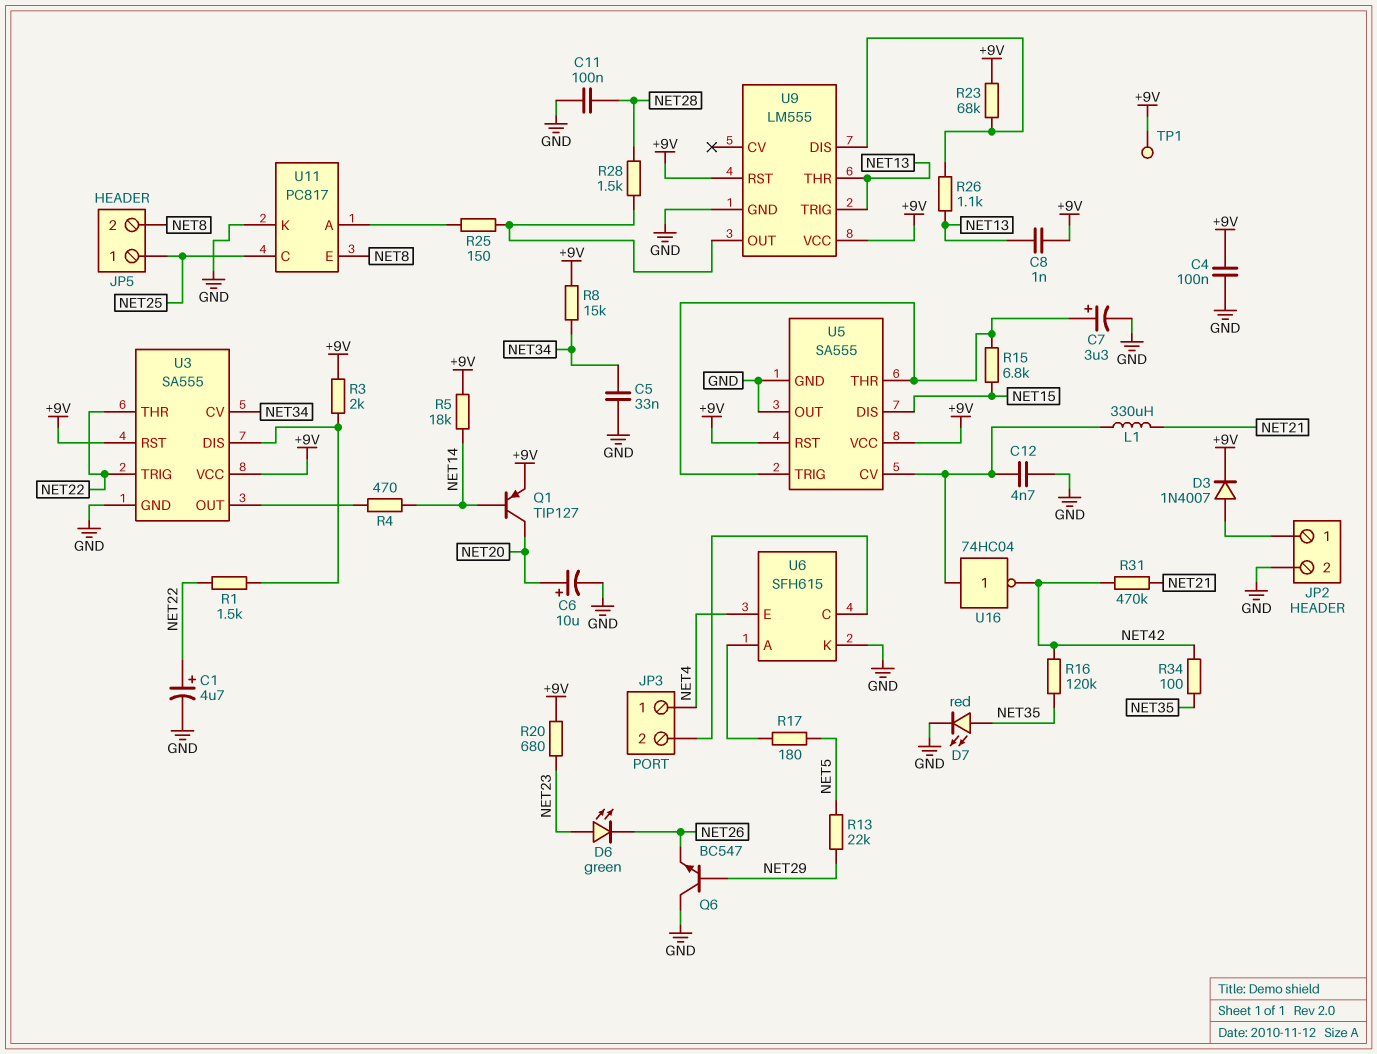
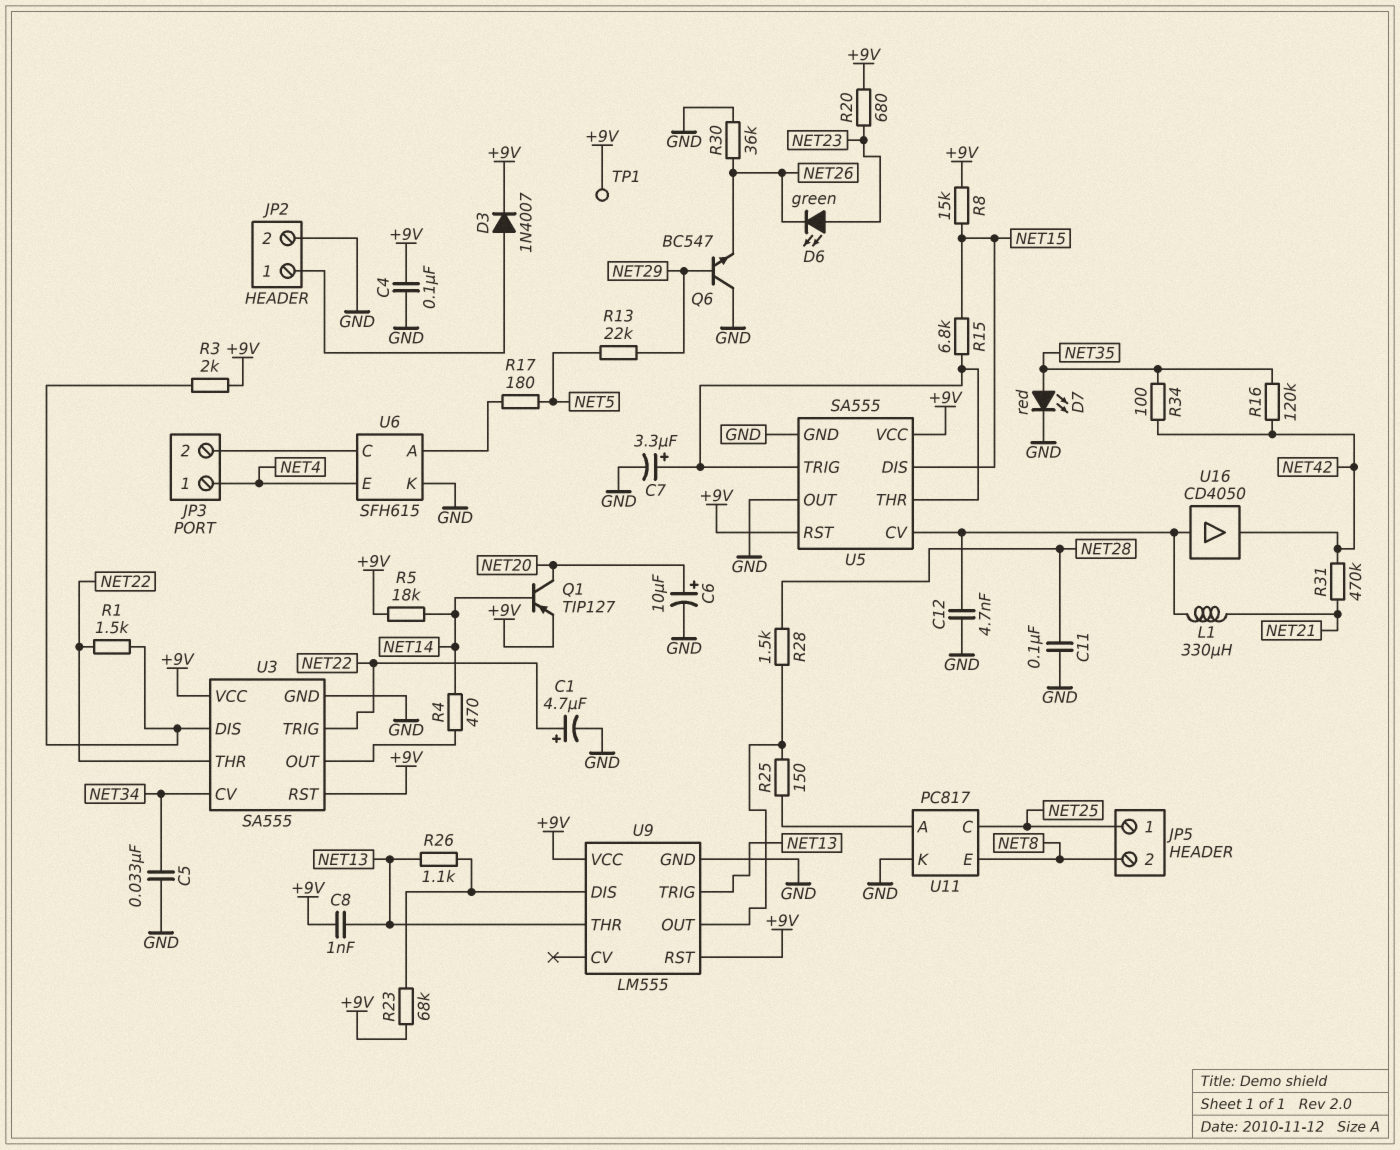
R8: 15k (+9V, NET34) -> 15k (+9V, NET15)
R30: none -> 36k (GND, NET26)
U16: NOT 74HC04 (in U5/CV, out NET42) -> buffer CD4050 (in U5/CV, out NET42)

